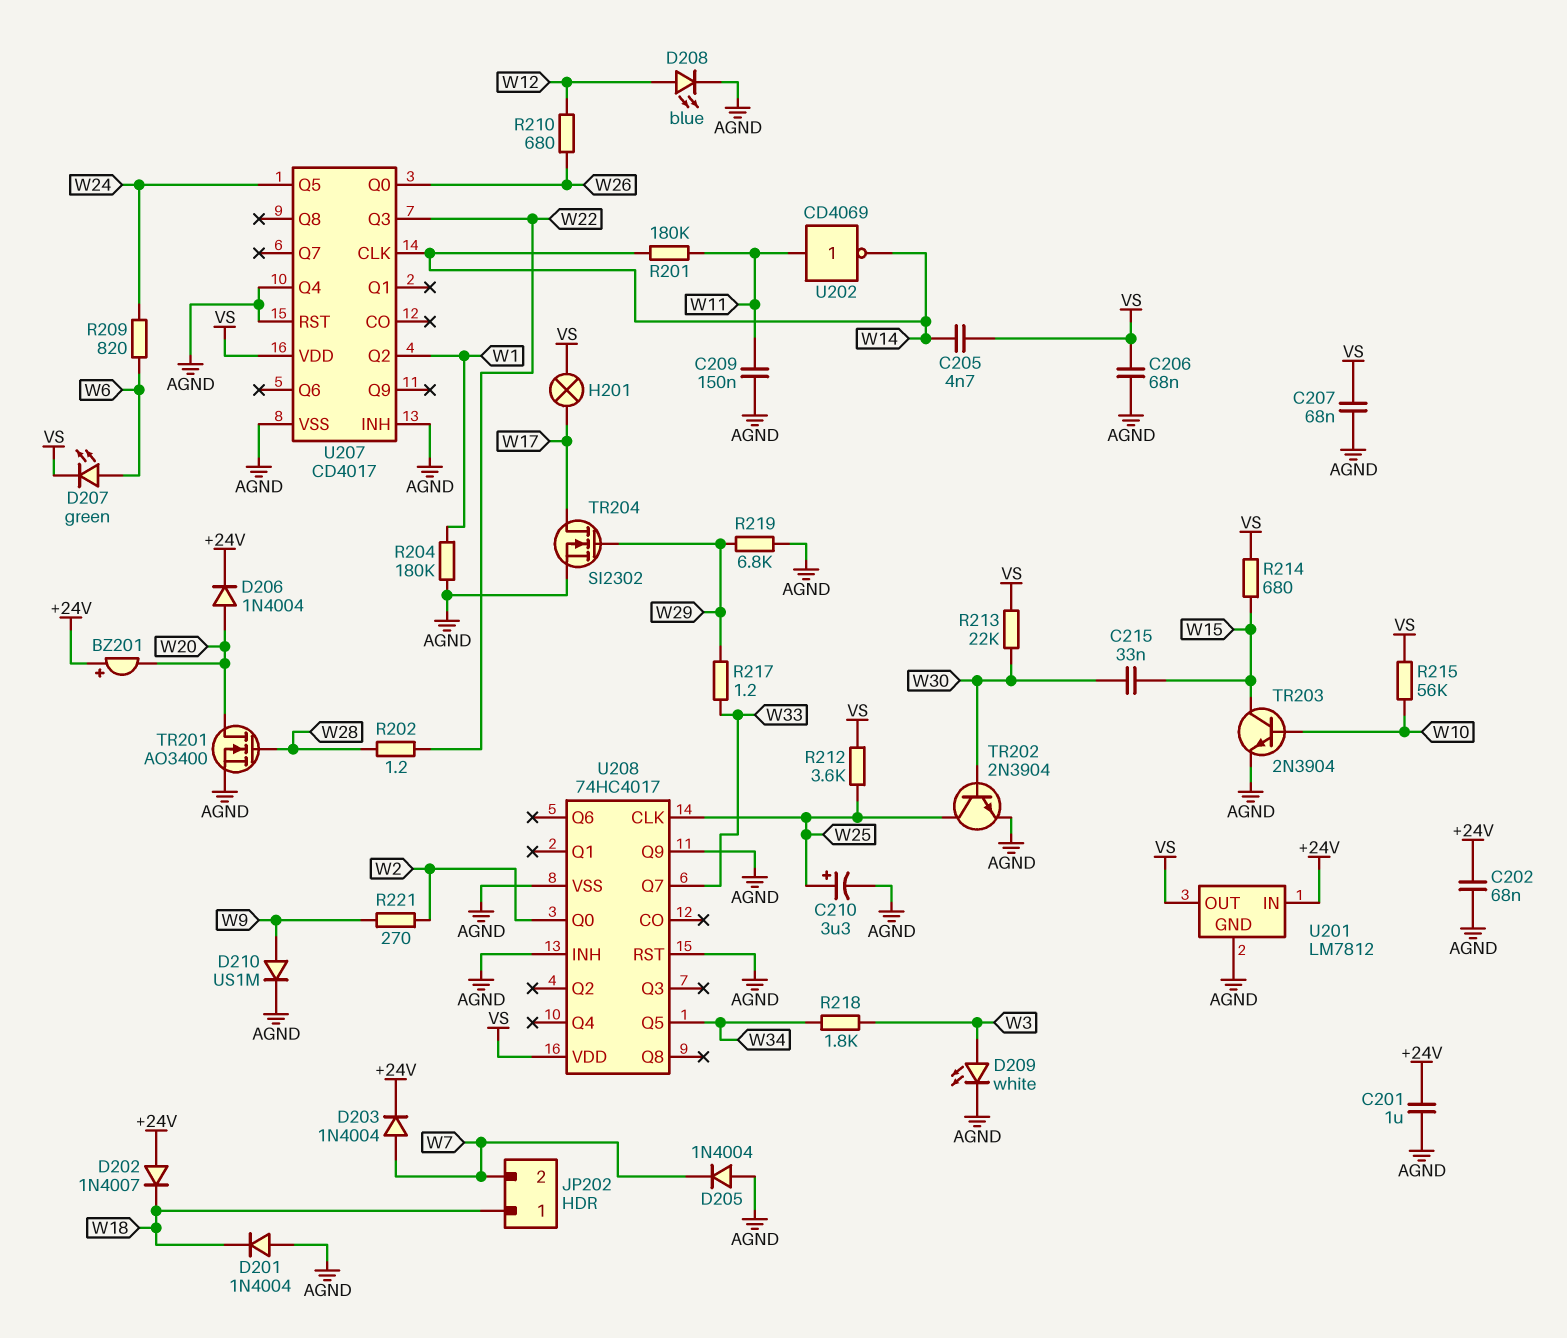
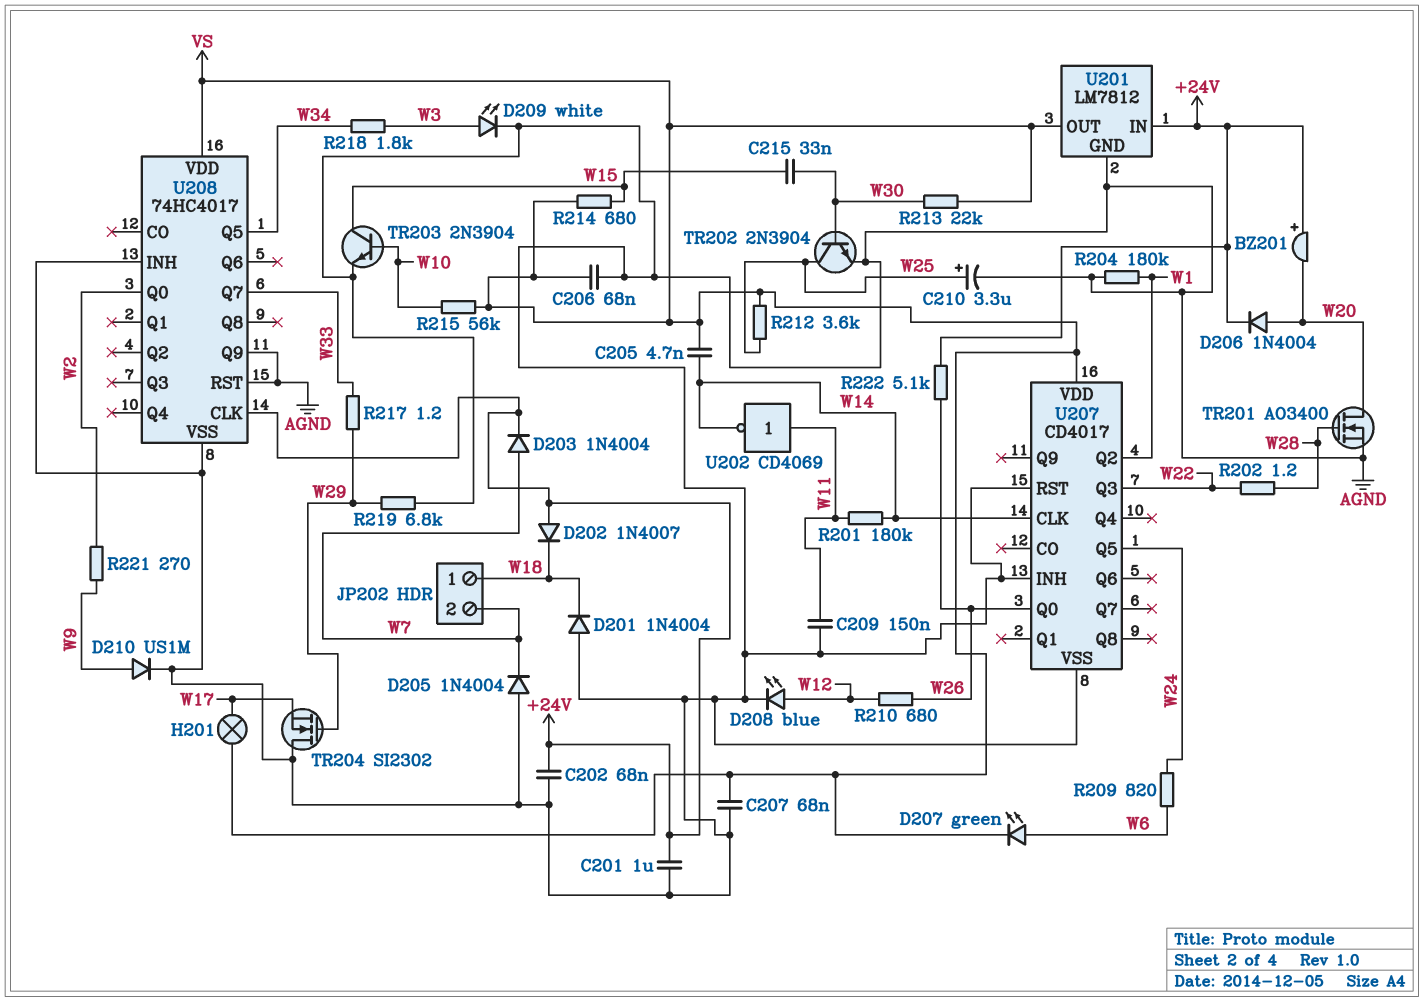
R222: none -> 5.1k (+24V, W26)
TR204: NMOS SI2302 (G W29, D W17, S AGND) -> NMOS SI2302 (G W29, D AGND, S W17)
U207 pin Q4: AGND -> none
U208 pin CLK: W25 -> +24V

